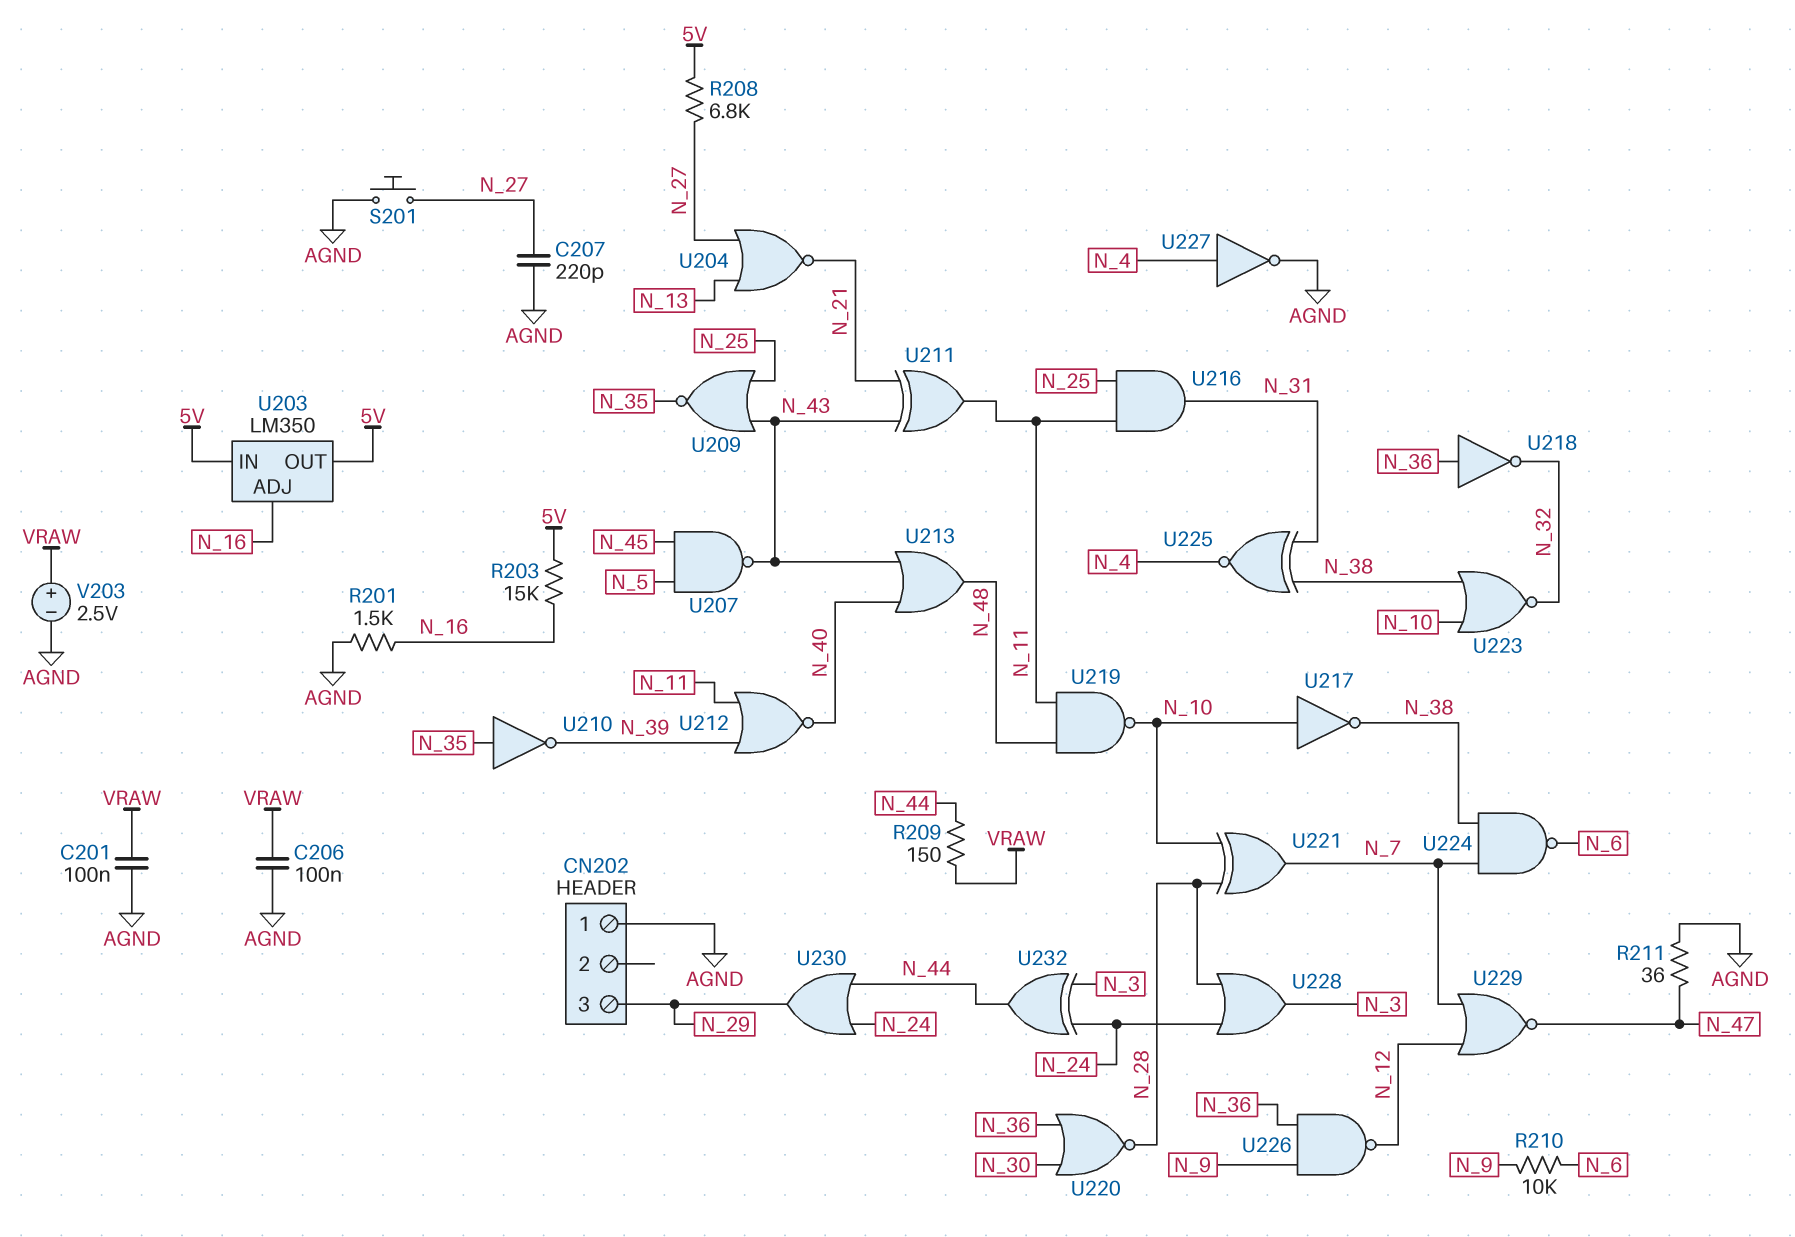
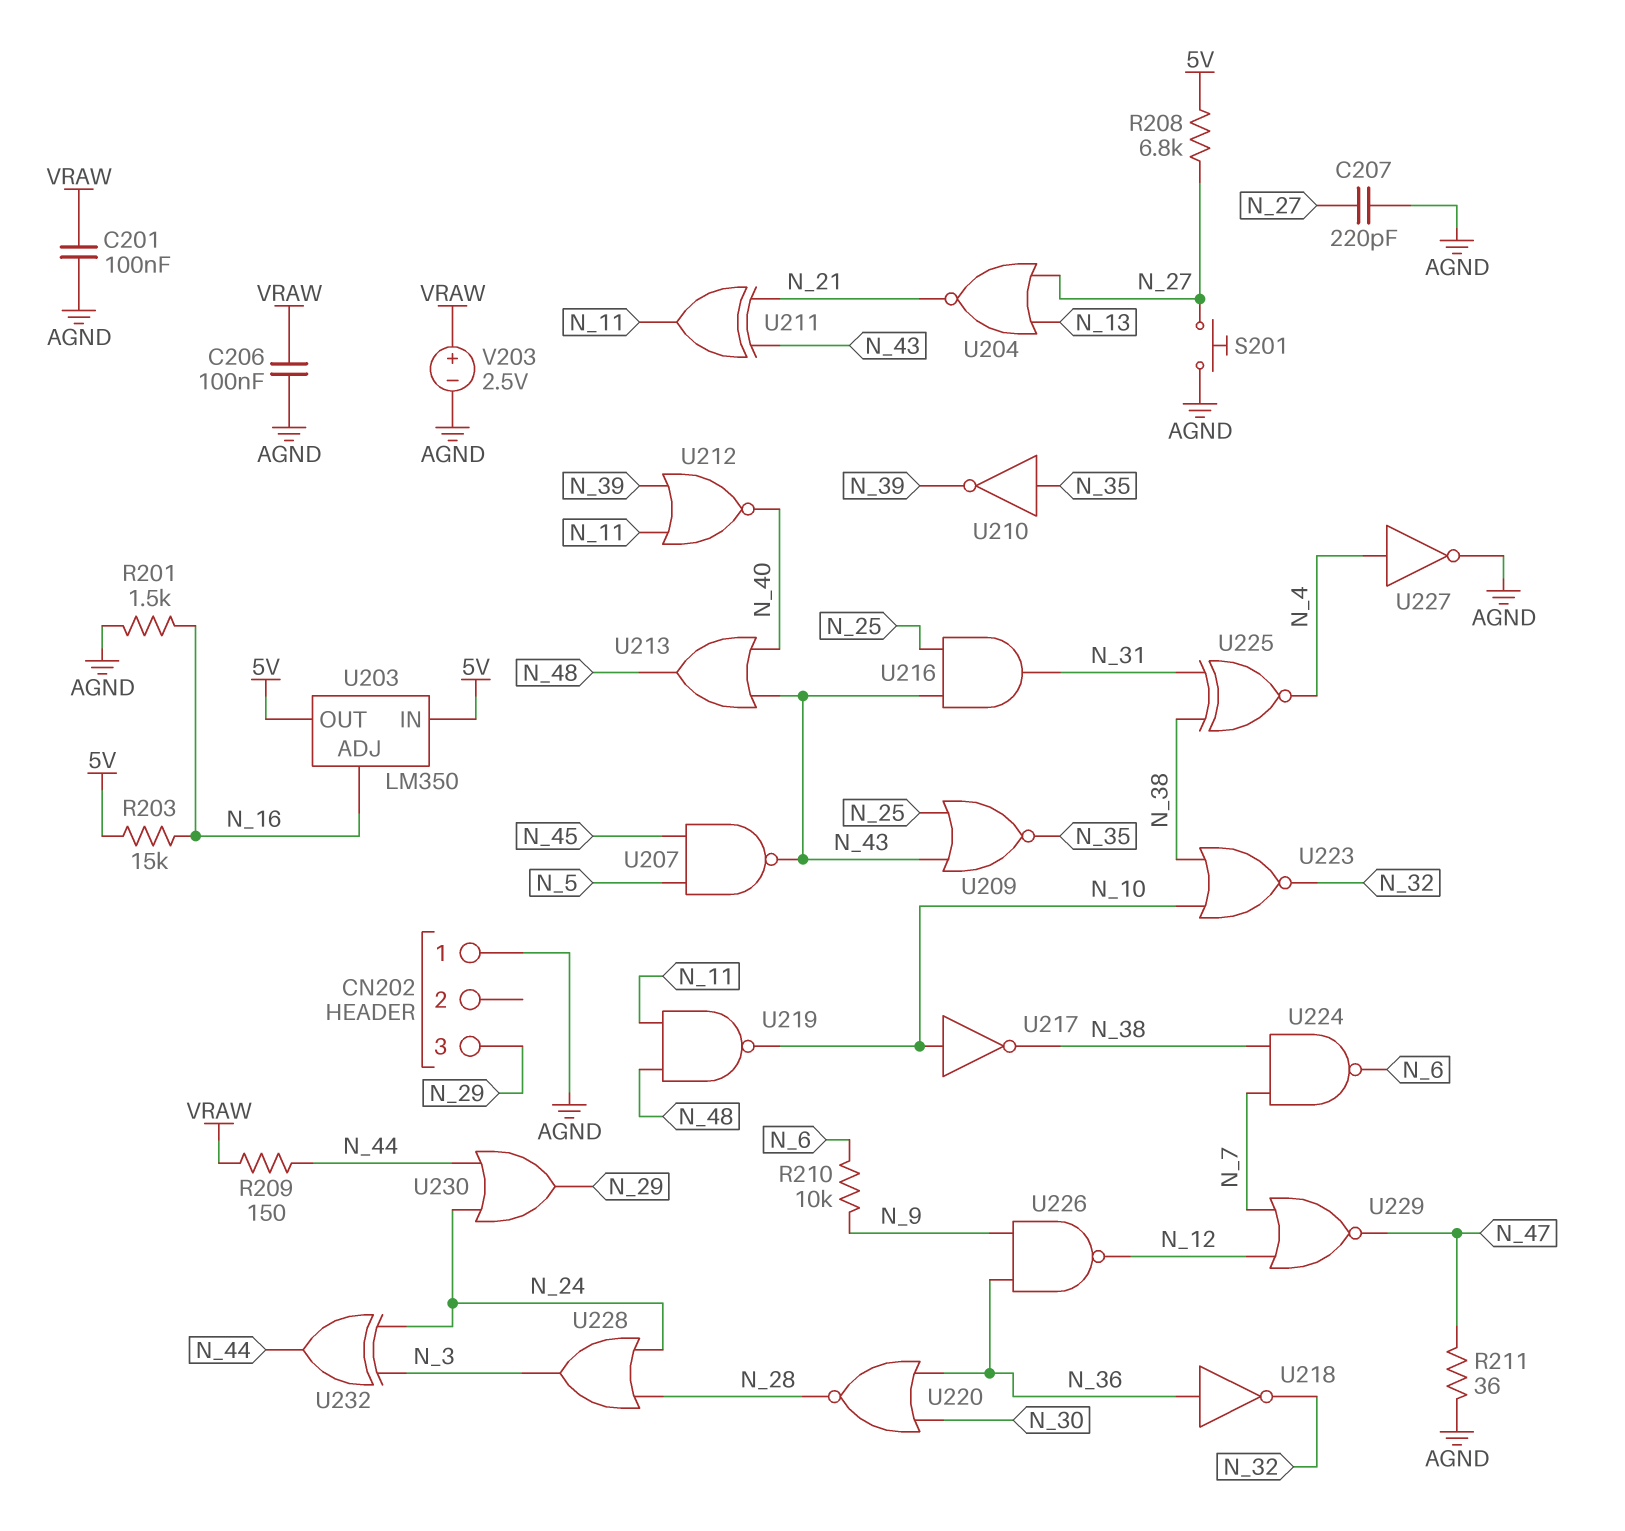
U216: AND (in N_11, in N_25, out N_31) -> AND (in N_25, in N_43, out N_31)
U221: XOR (in N_10, in N_28, out N_7) -> none

